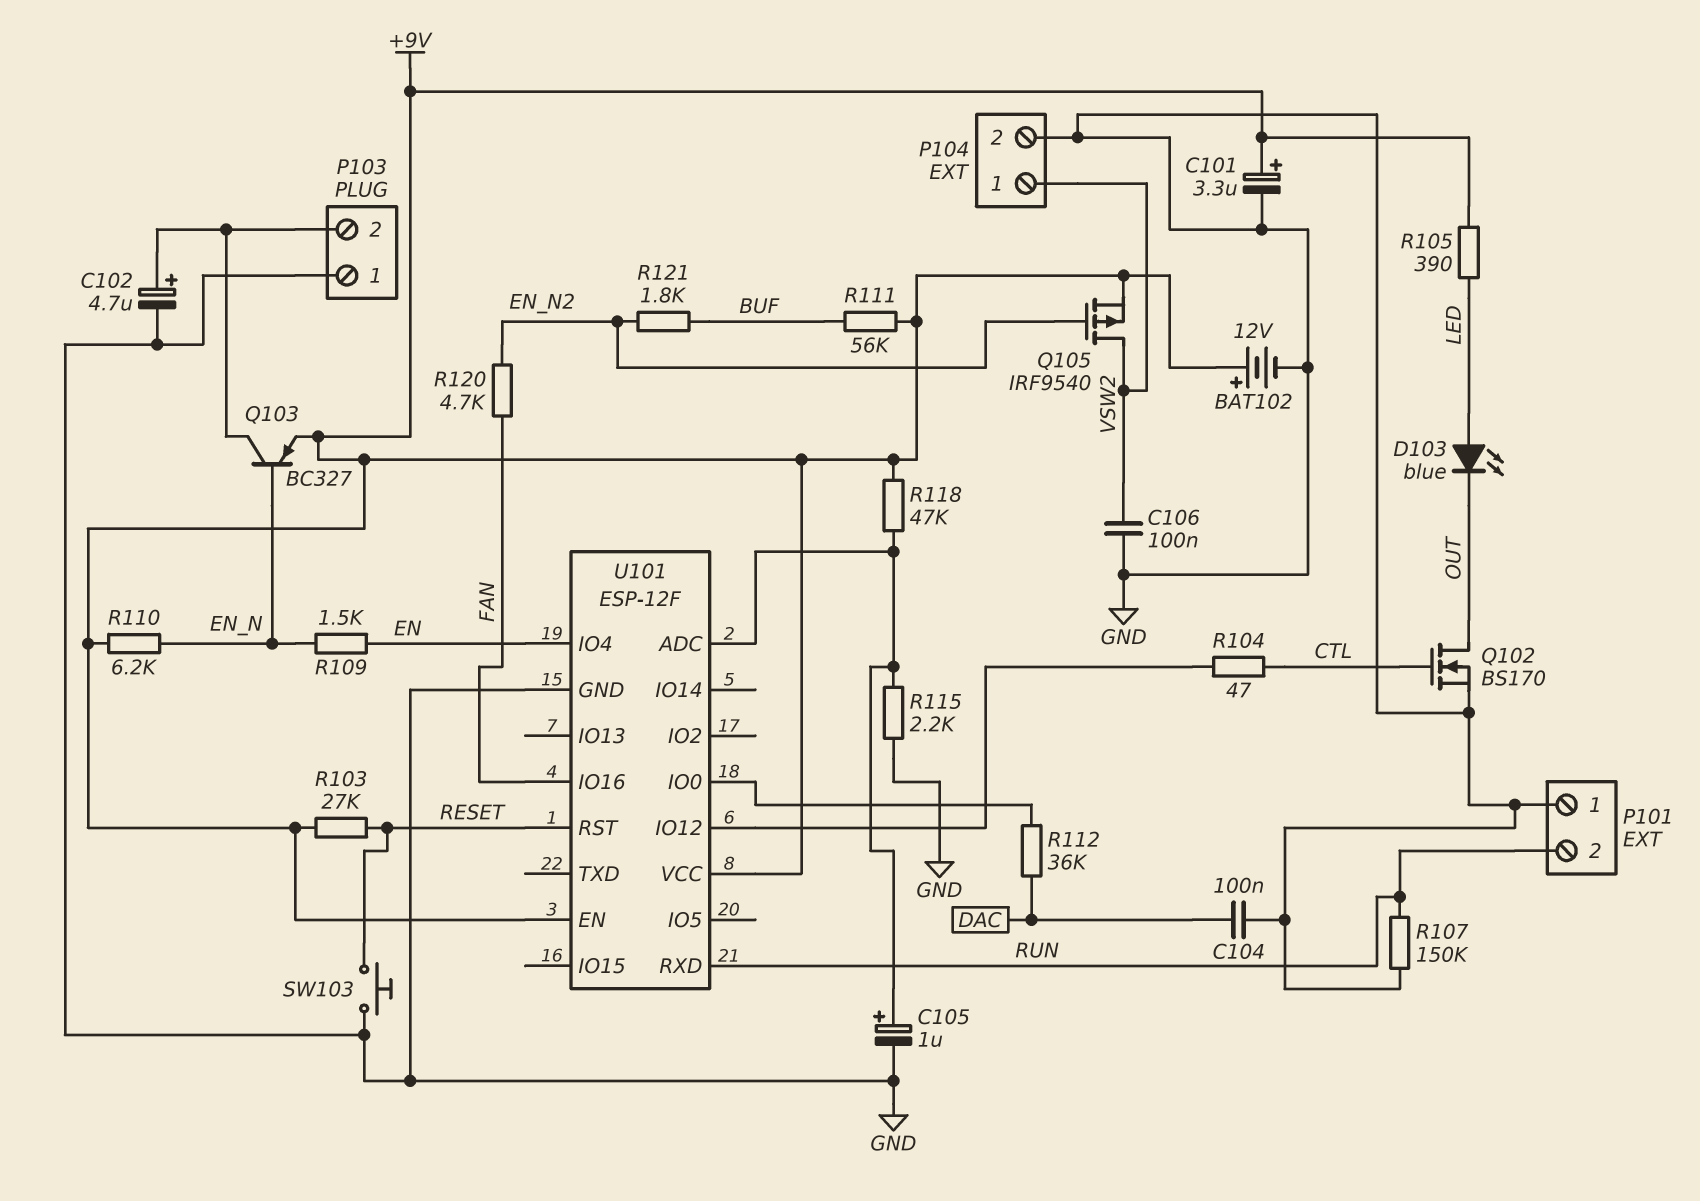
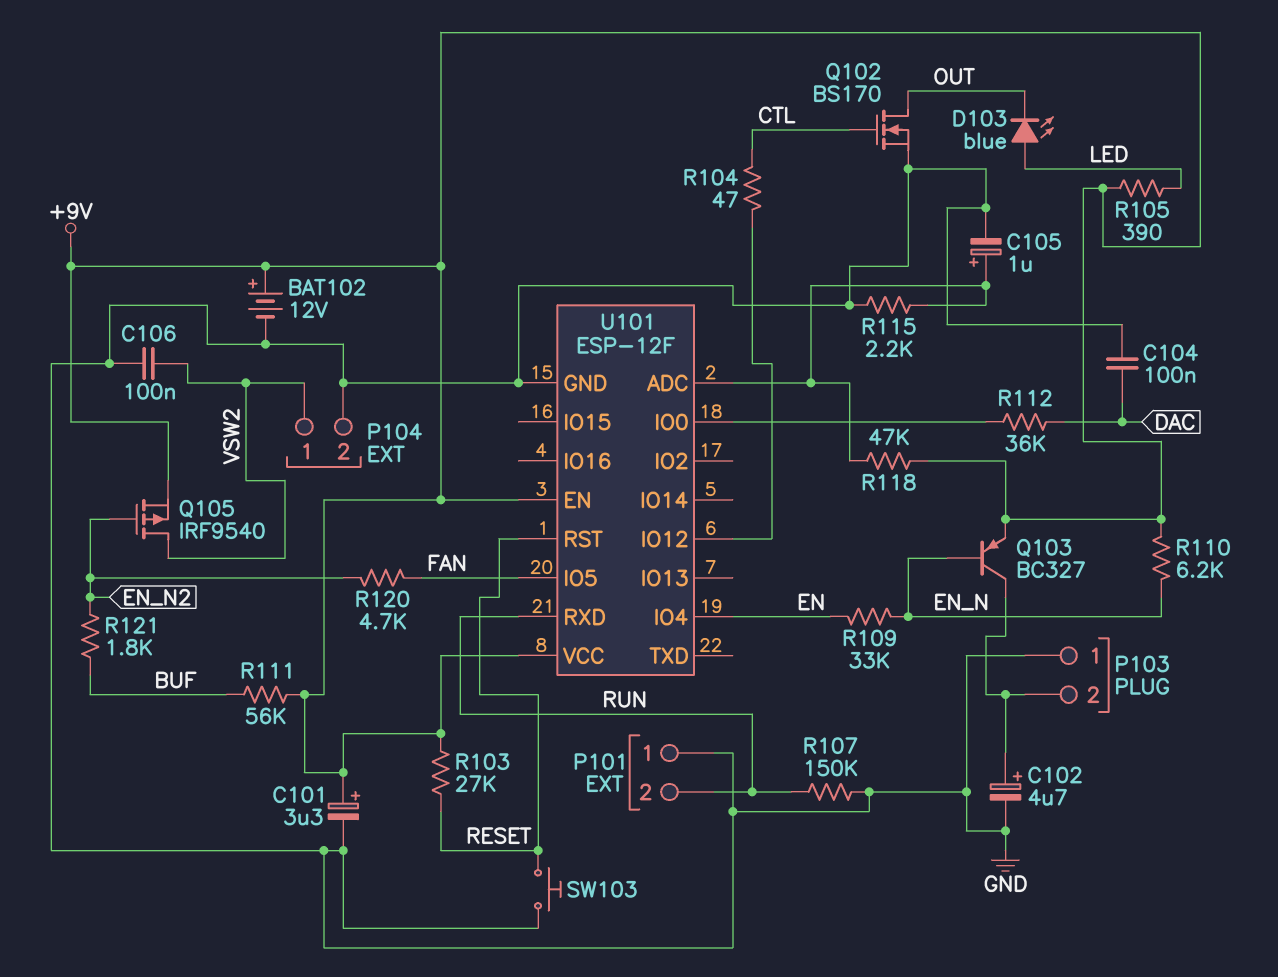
R109: 1.5k (EN, EN_N) -> 33k (EN, EN_N)
U101 pin IO5: none -> FAN
U101 pin IO16: FAN -> none

